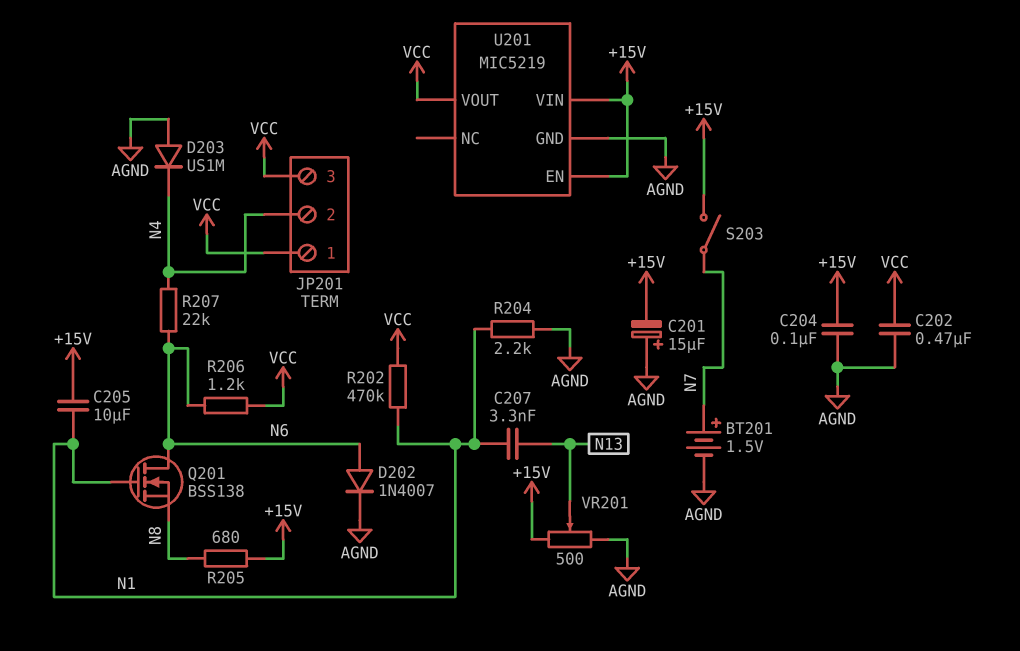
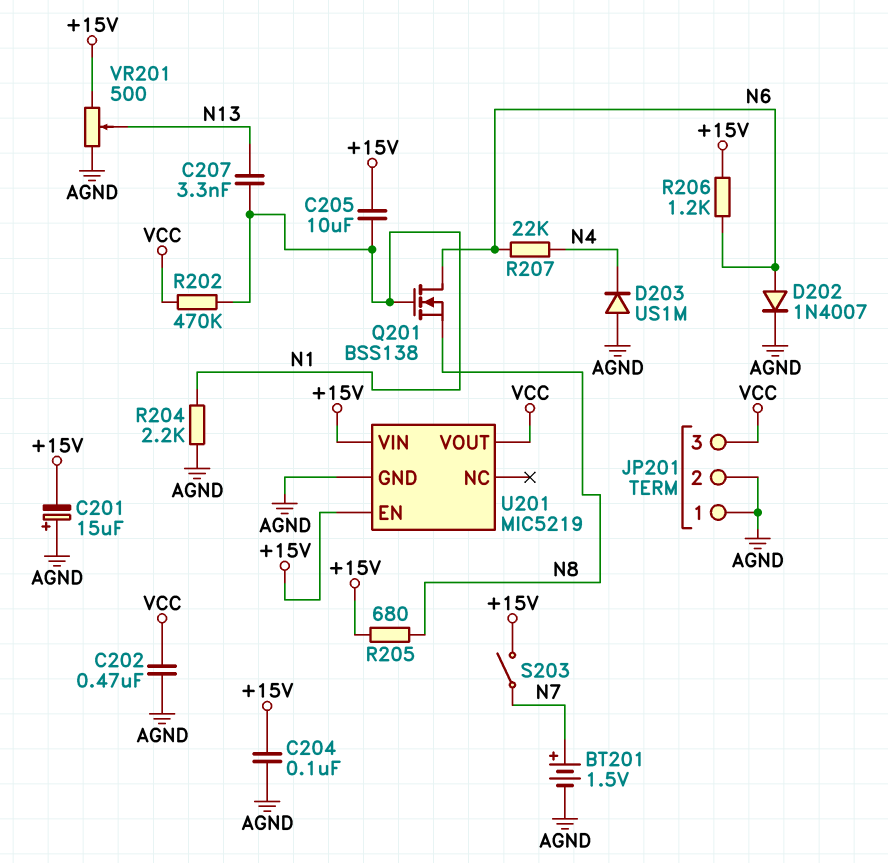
JP201 pin 1: VCC -> AGND
JP201 pin 2: N4 -> AGND
R206: 1.2k (N6, VCC) -> 1.2k (+15V, N6)

